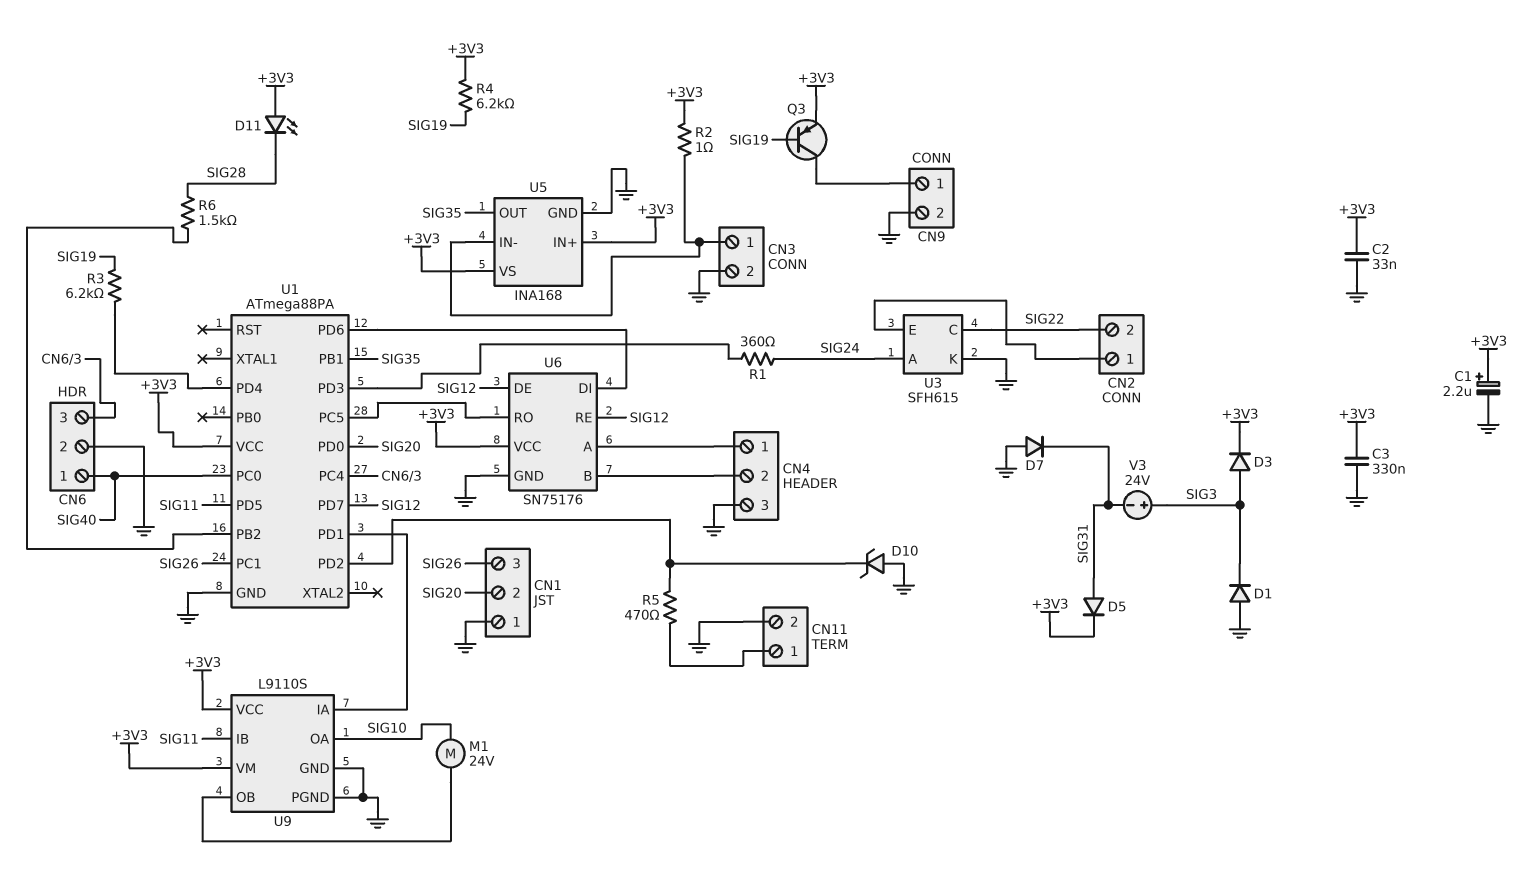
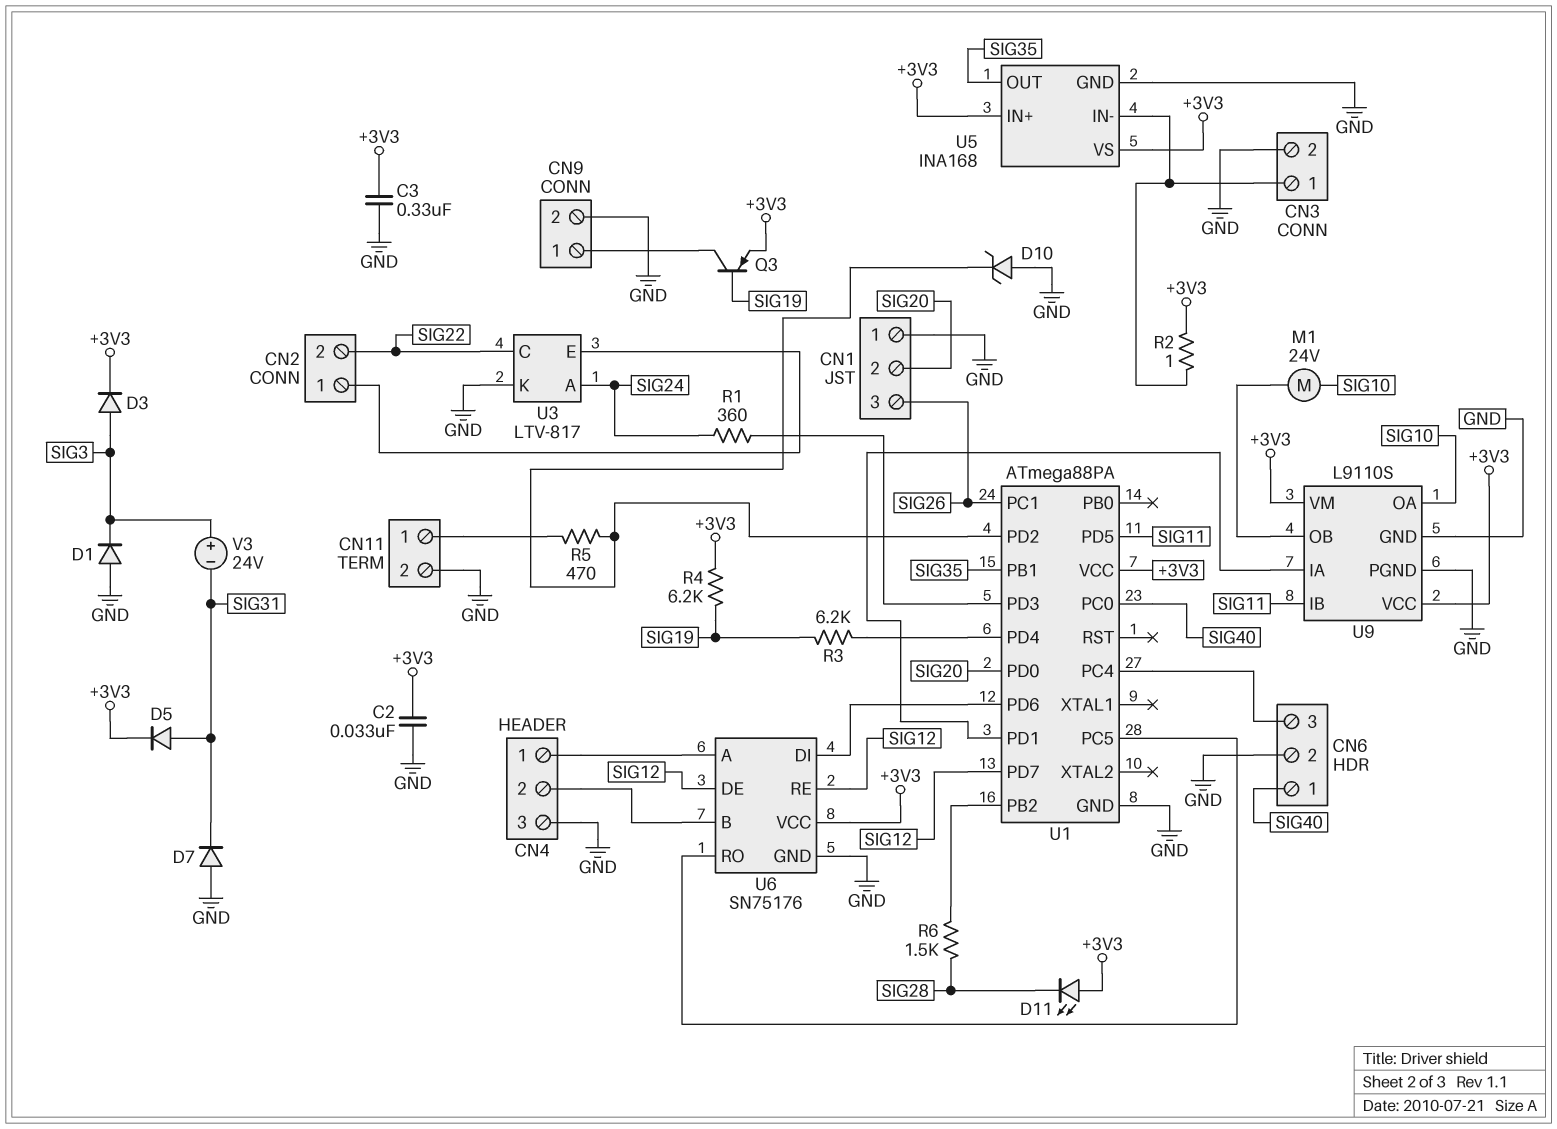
C1: 2.2uF (plus +3V3, minus GND) -> none
U3: SFH615 -> LTV-817

